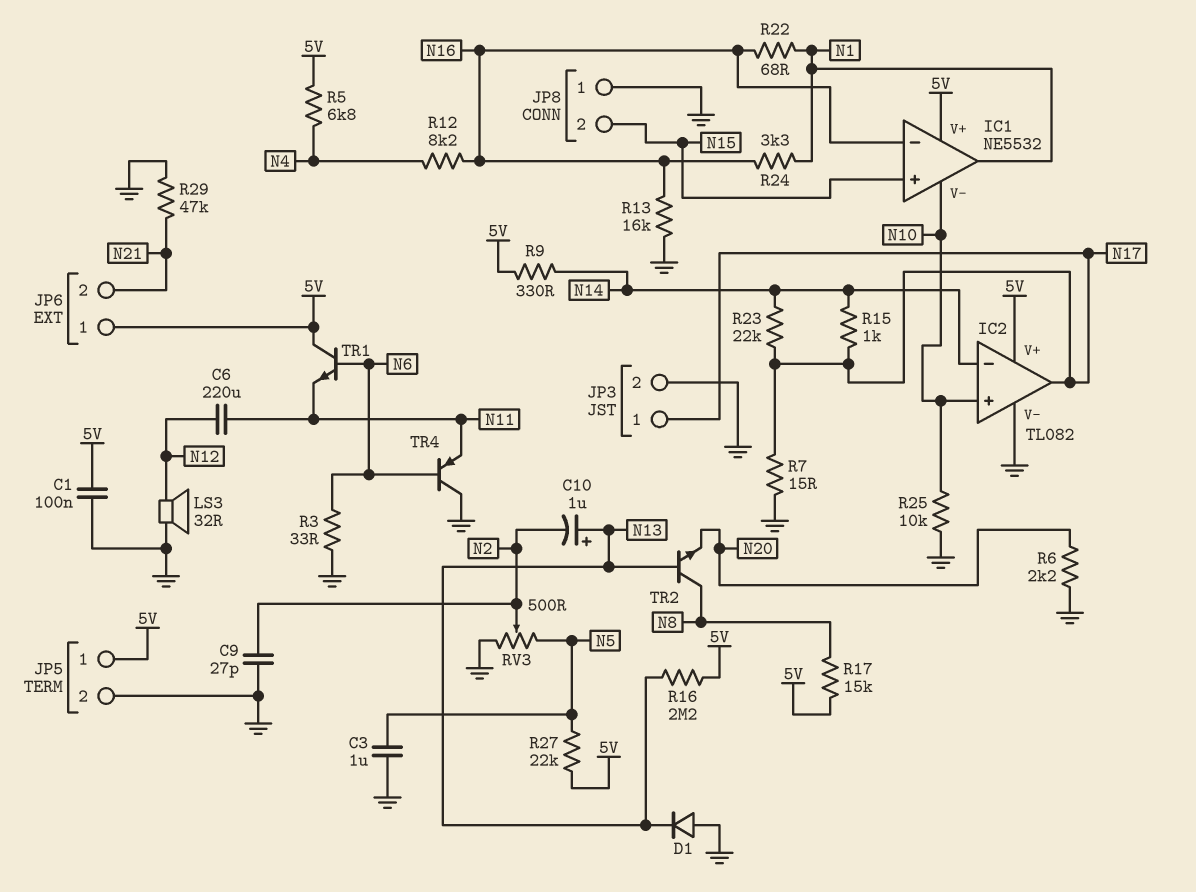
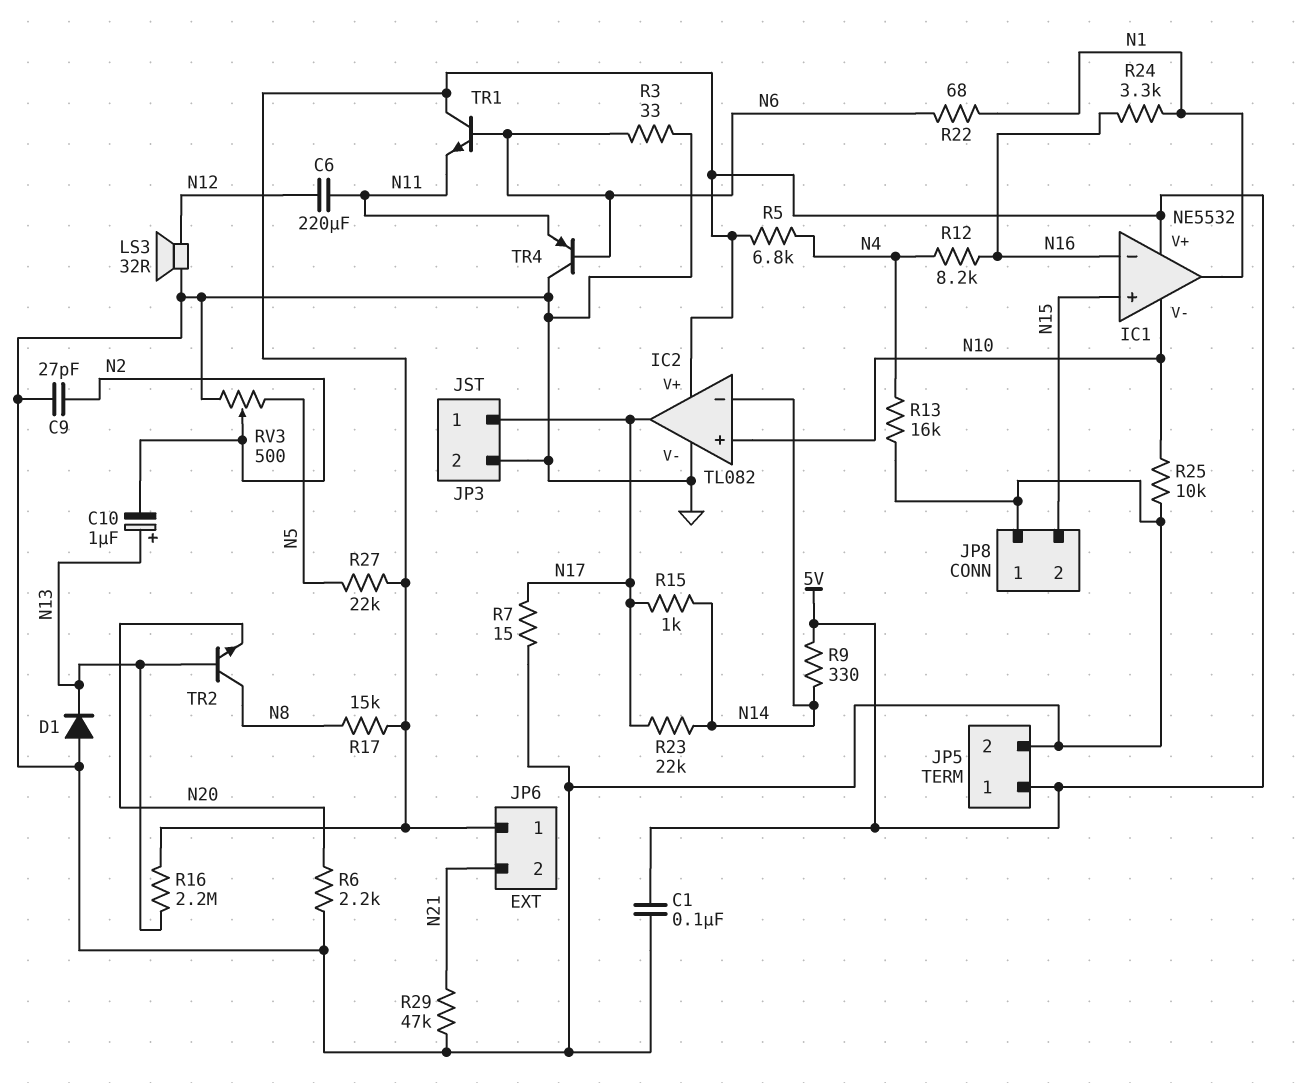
C3: 1uF (GND, N5) -> none
R13: 16k (GND, N16) -> 16k (GND, N4)
R22: 68 (N1, N16) -> 68 (N1, N6)

